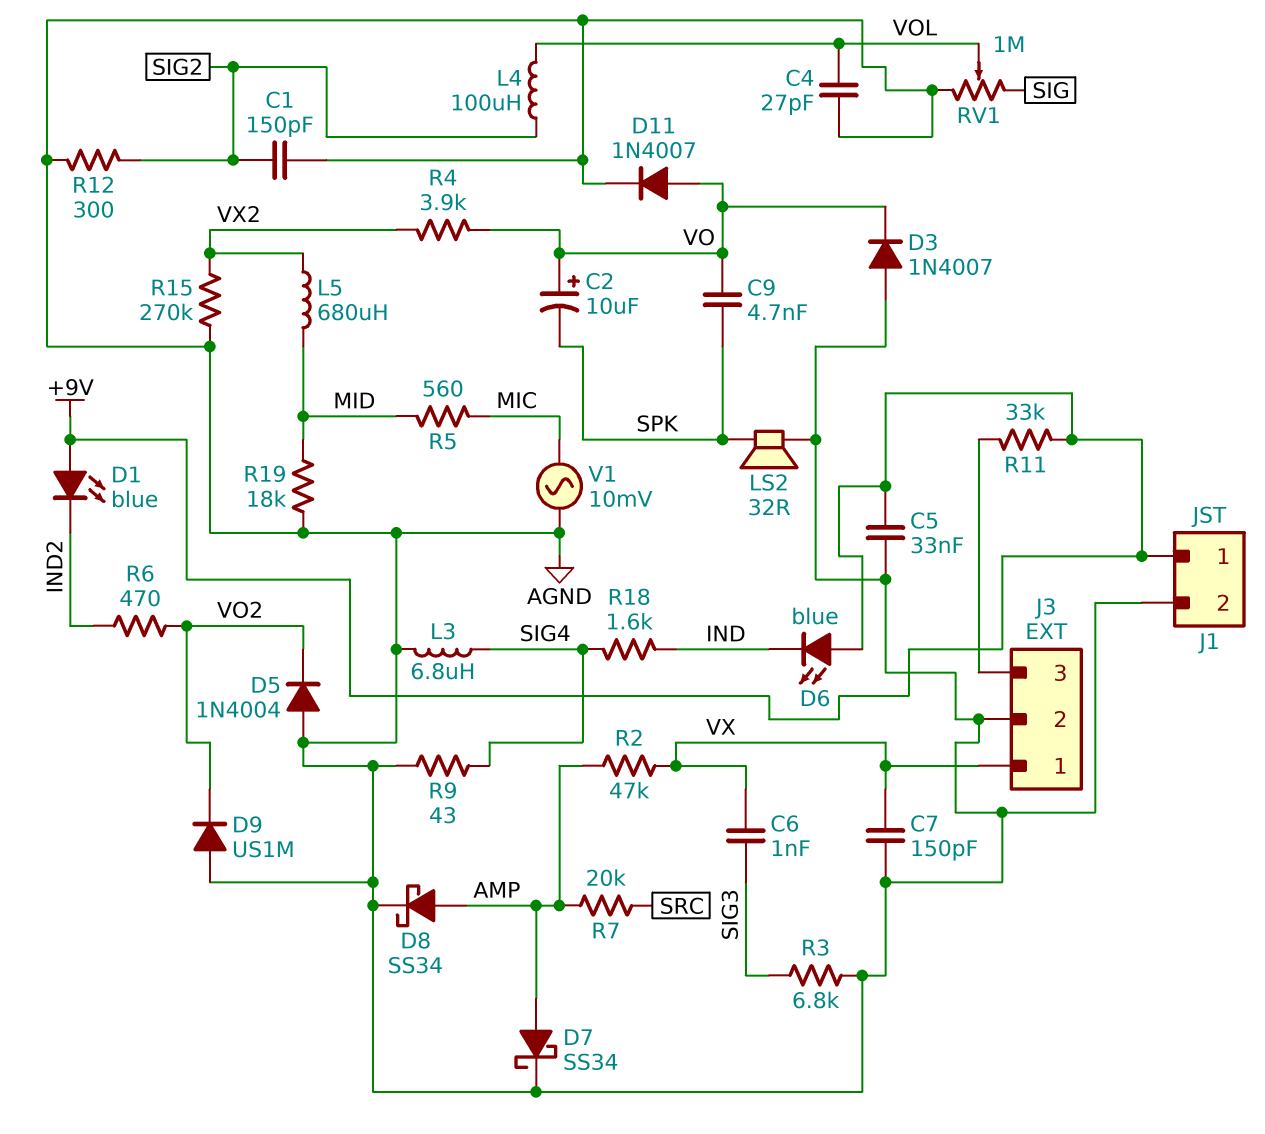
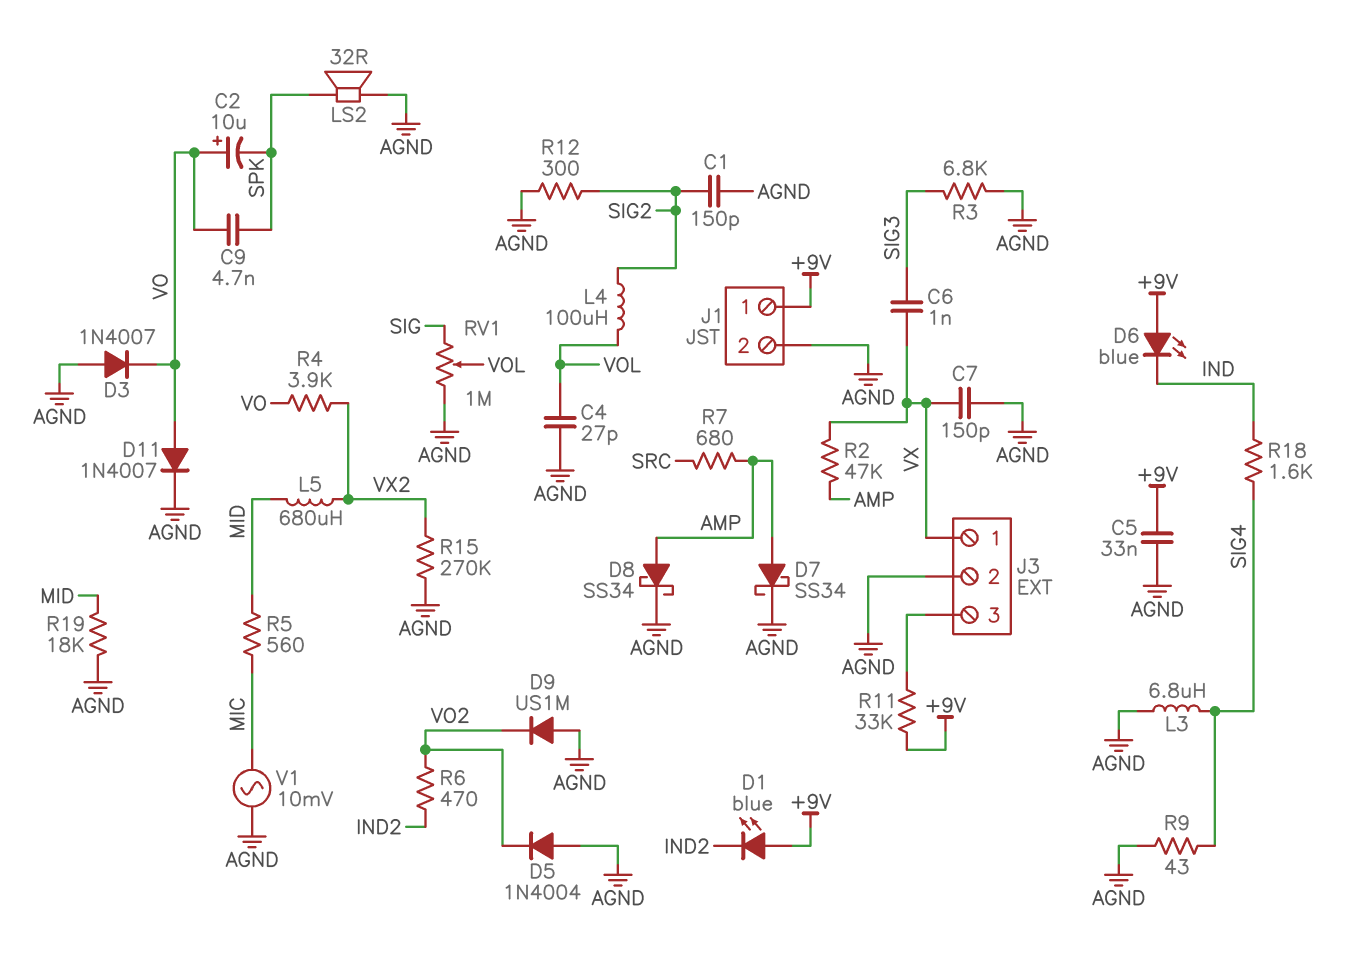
R7: 20k (AMP, SRC) -> 680 (AMP, SRC)

